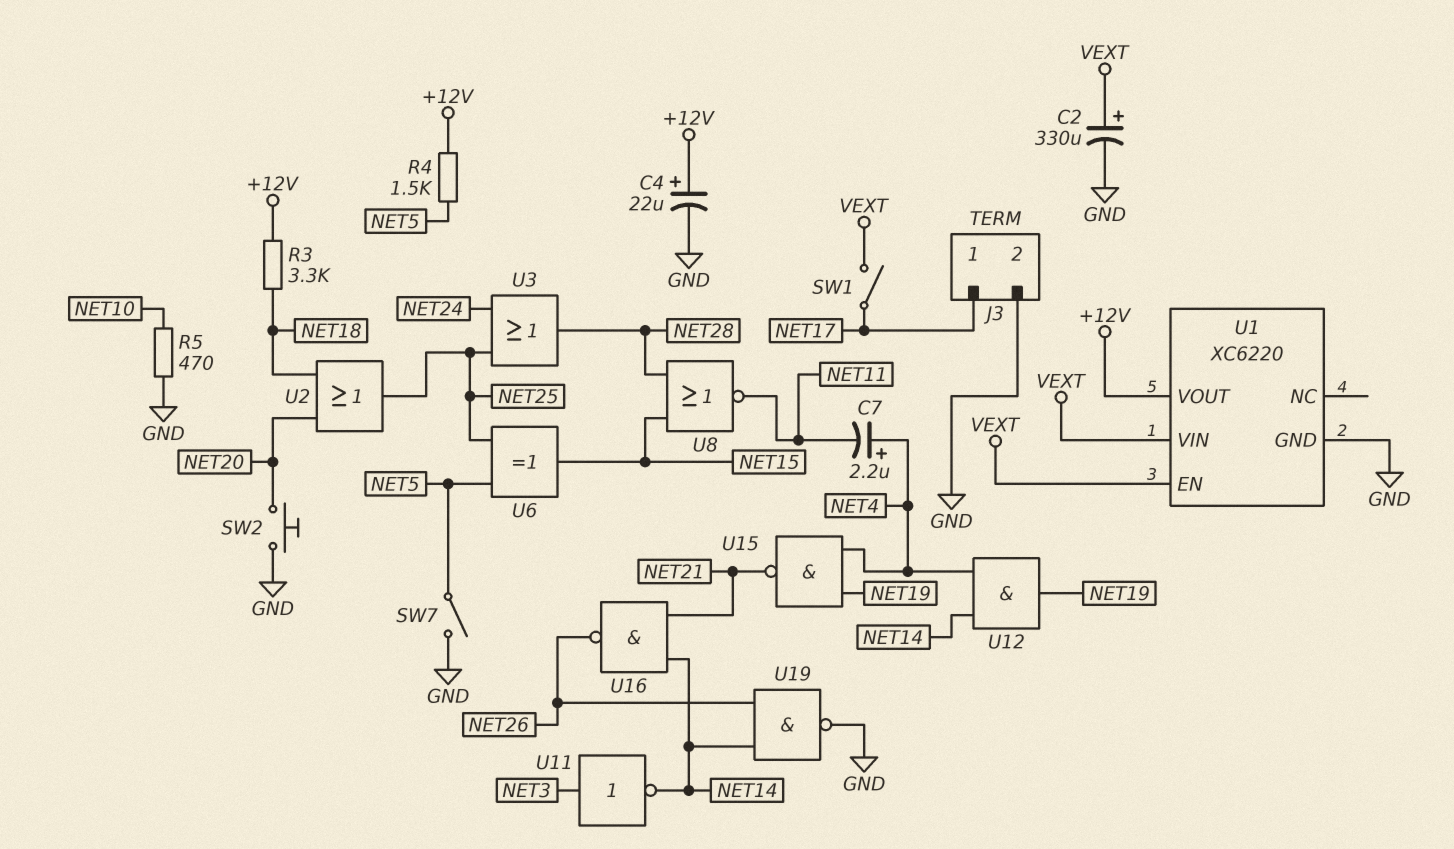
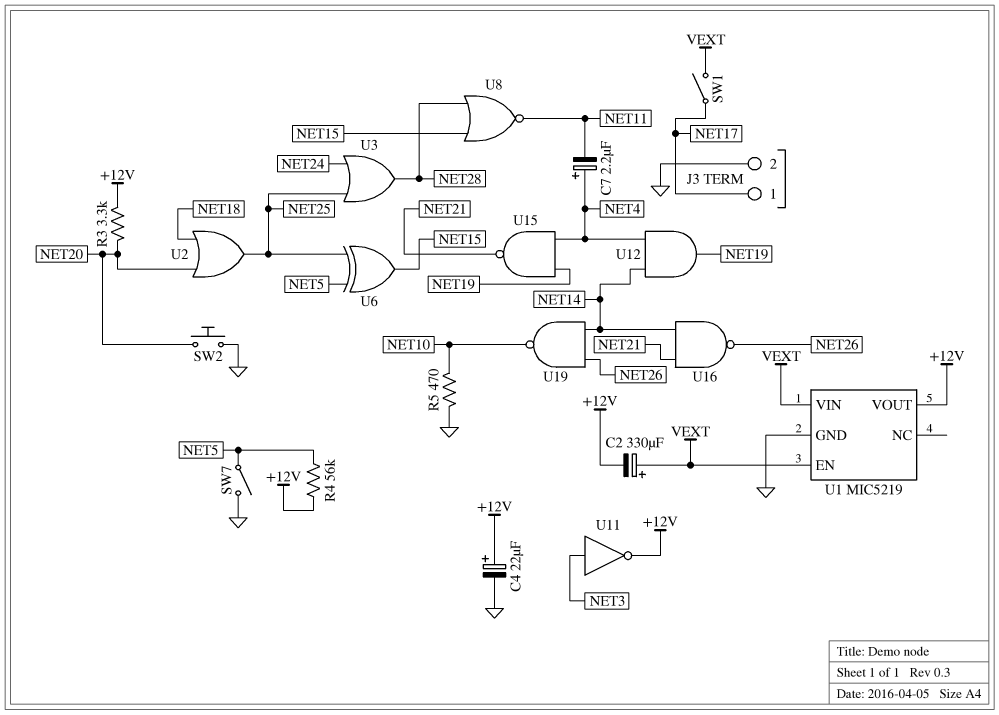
C2: 330uF (plus VEXT, minus GND) -> 330uF (plus VEXT, minus +12V)
R3: 3.3k (+12V, NET18) -> 3.3k (+12V, NET20)
R4: 1.5k (+12V, NET5) -> 56k (+12V, NET5)
U1: XC6220 -> MIC5219
U11: NOT (in NET3, out NET14) -> NOT (in NET3, out +12V)
U19: NAND (in NET14, in NET26, out GND) -> NAND (in NET14, in NET26, out NET10)

